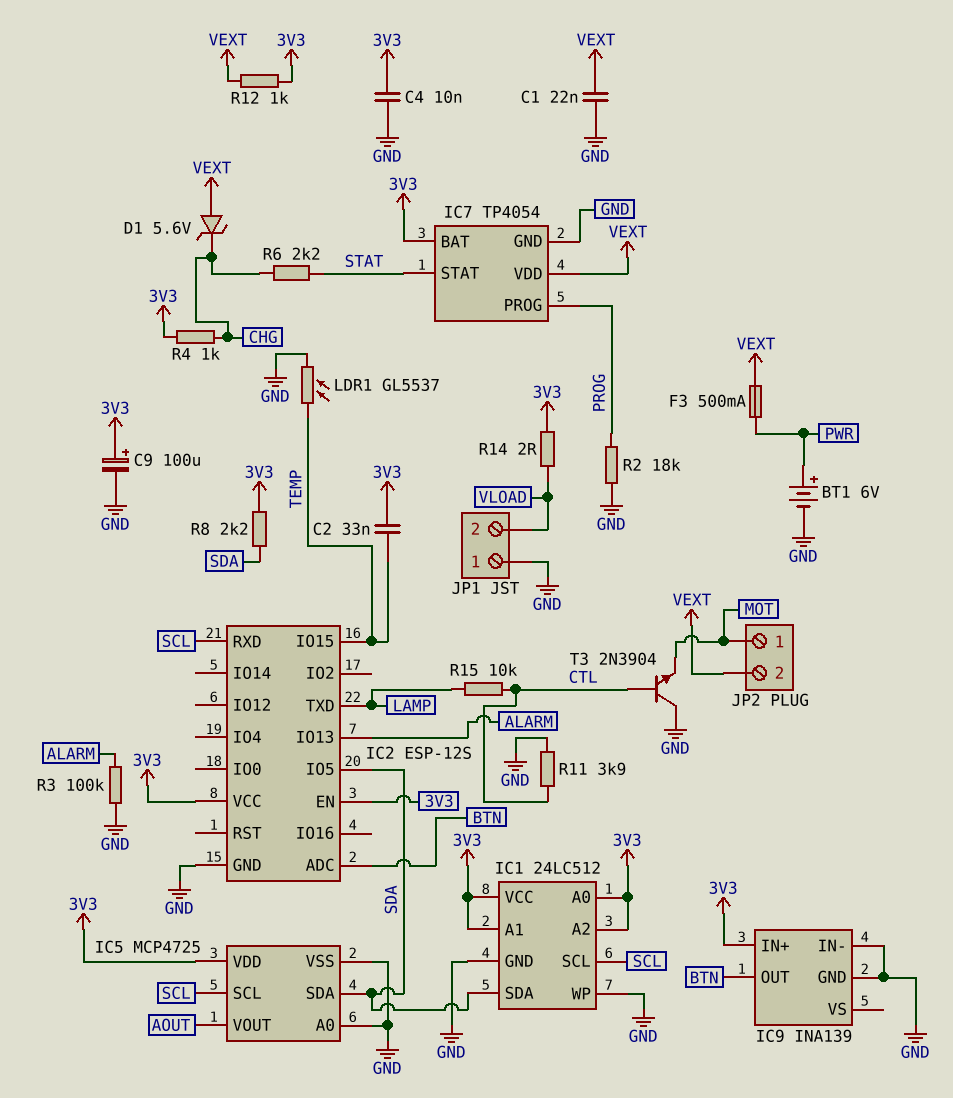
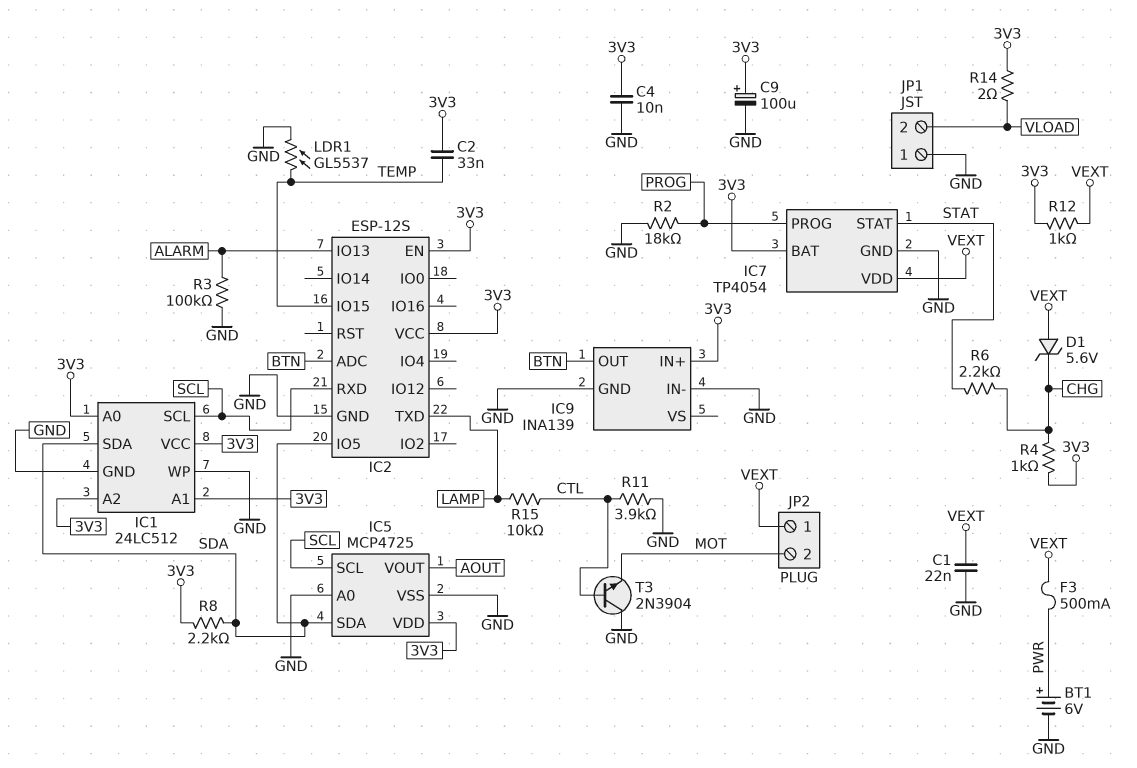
JP2 pin 1: MOT -> VEXT
JP2 pin 2: VEXT -> MOT

